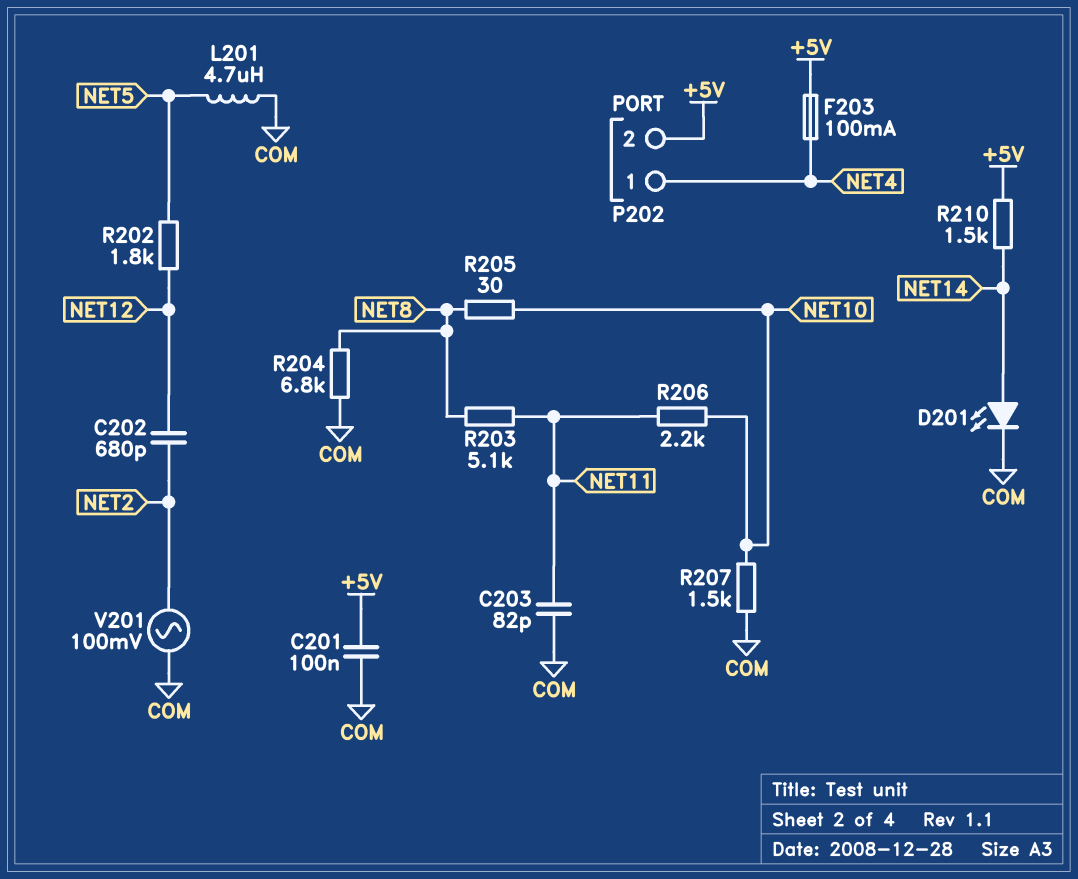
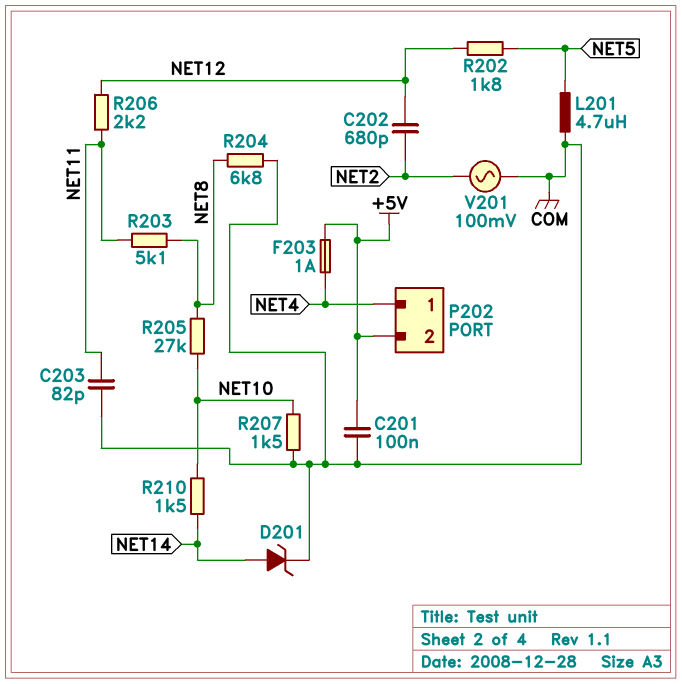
D201: LED (A NET14, K COM) -> zener (A NET14, K COM)
F203: 100mA (+5V, NET4) -> 1A (+5V, NET4)
R205: 30 (NET8, NET10) -> 27k (NET8, NET10)
R206: 2.2k (NET10, NET11) -> 2.2k (NET11, NET12)
R210: 1.5k (+5V, NET14) -> 1.5k (NET10, NET14)

